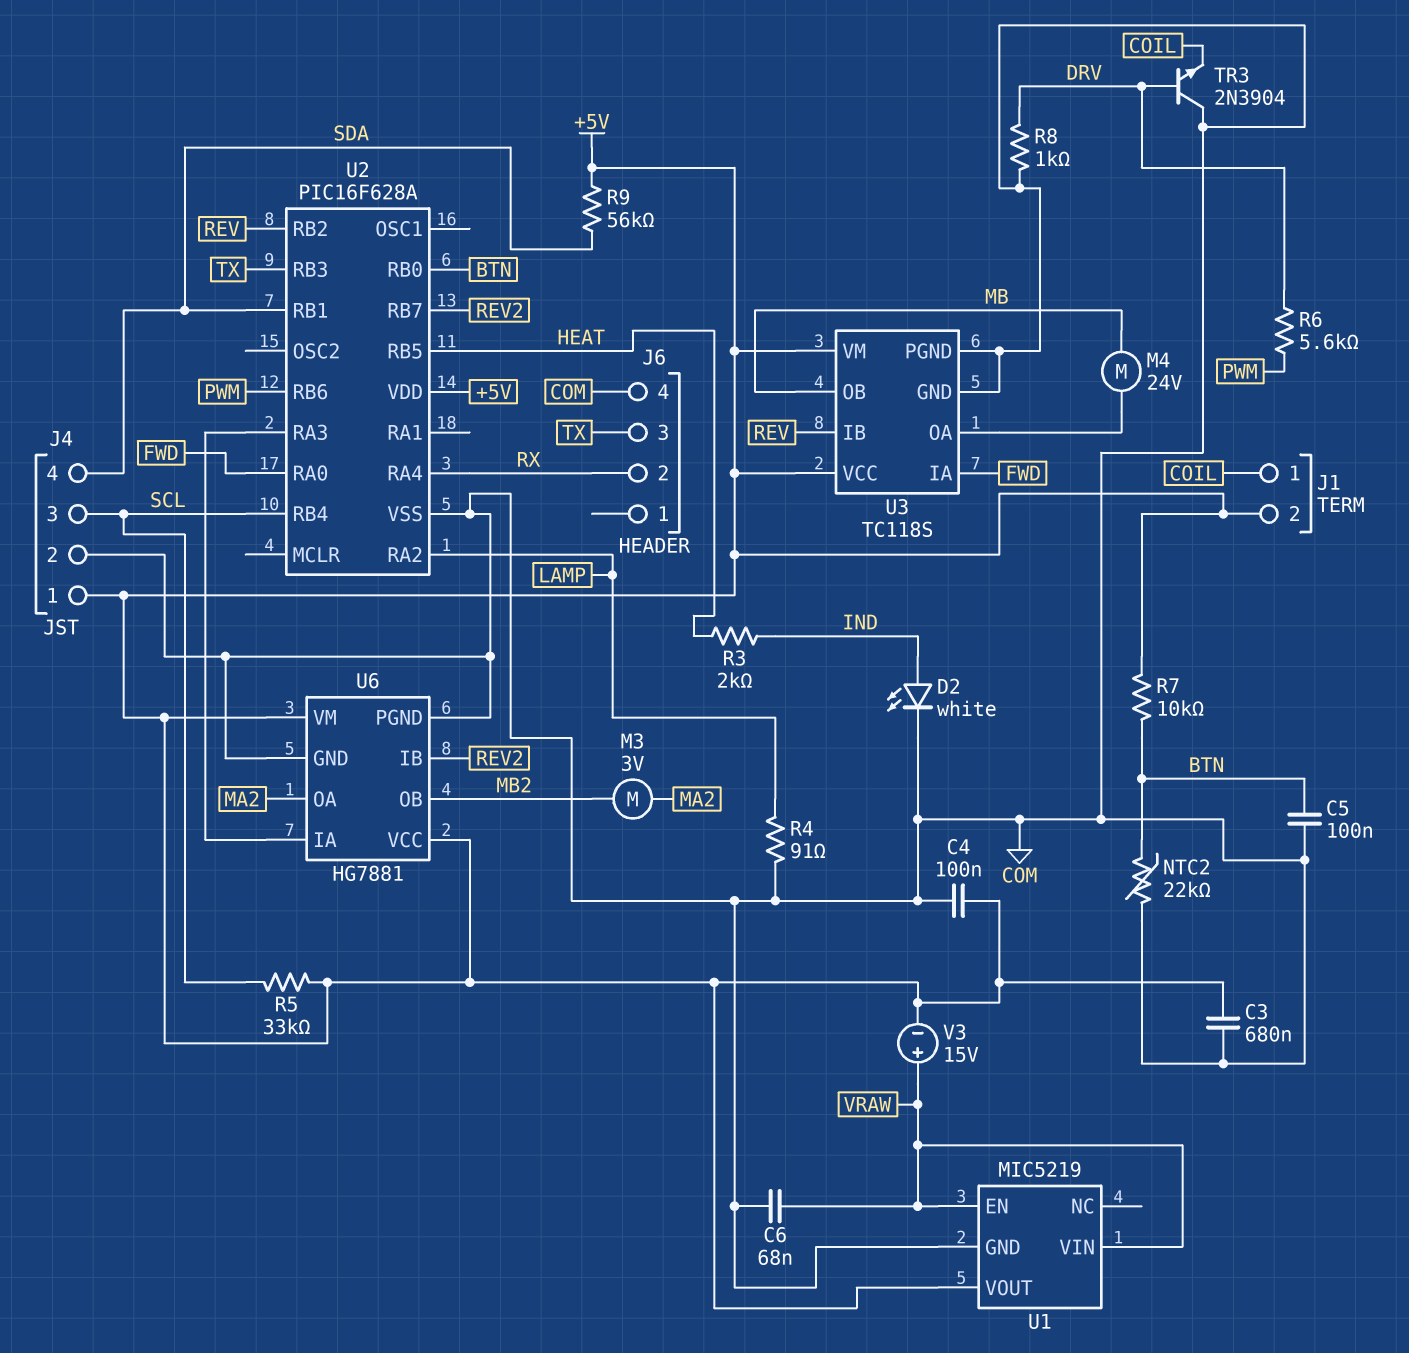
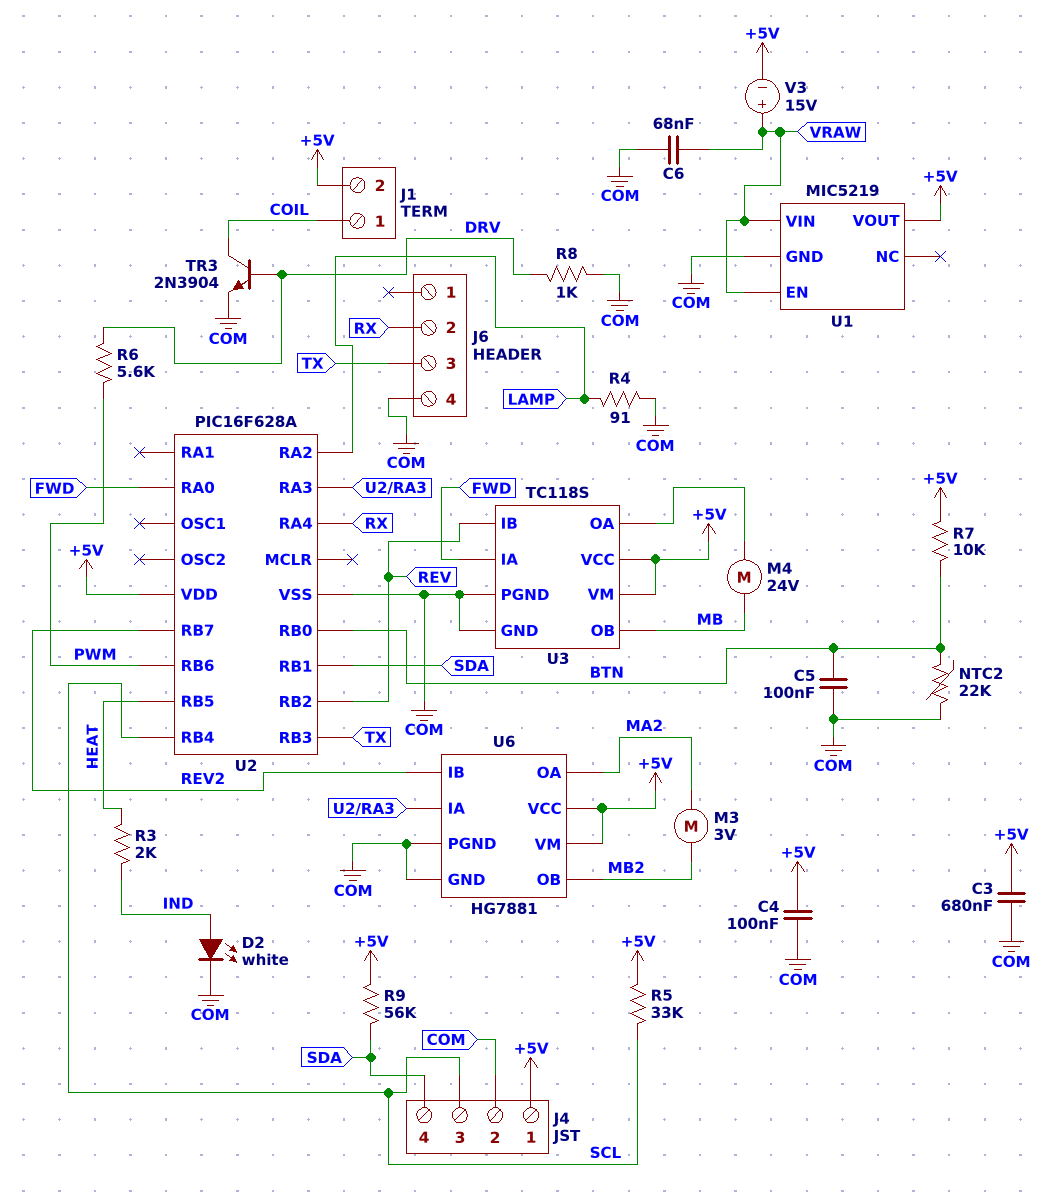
TR3: NPN 2N3904 (B DRV, C COM, E COIL) -> NPN 2N3904 (B DRV, C COIL, E COM)

